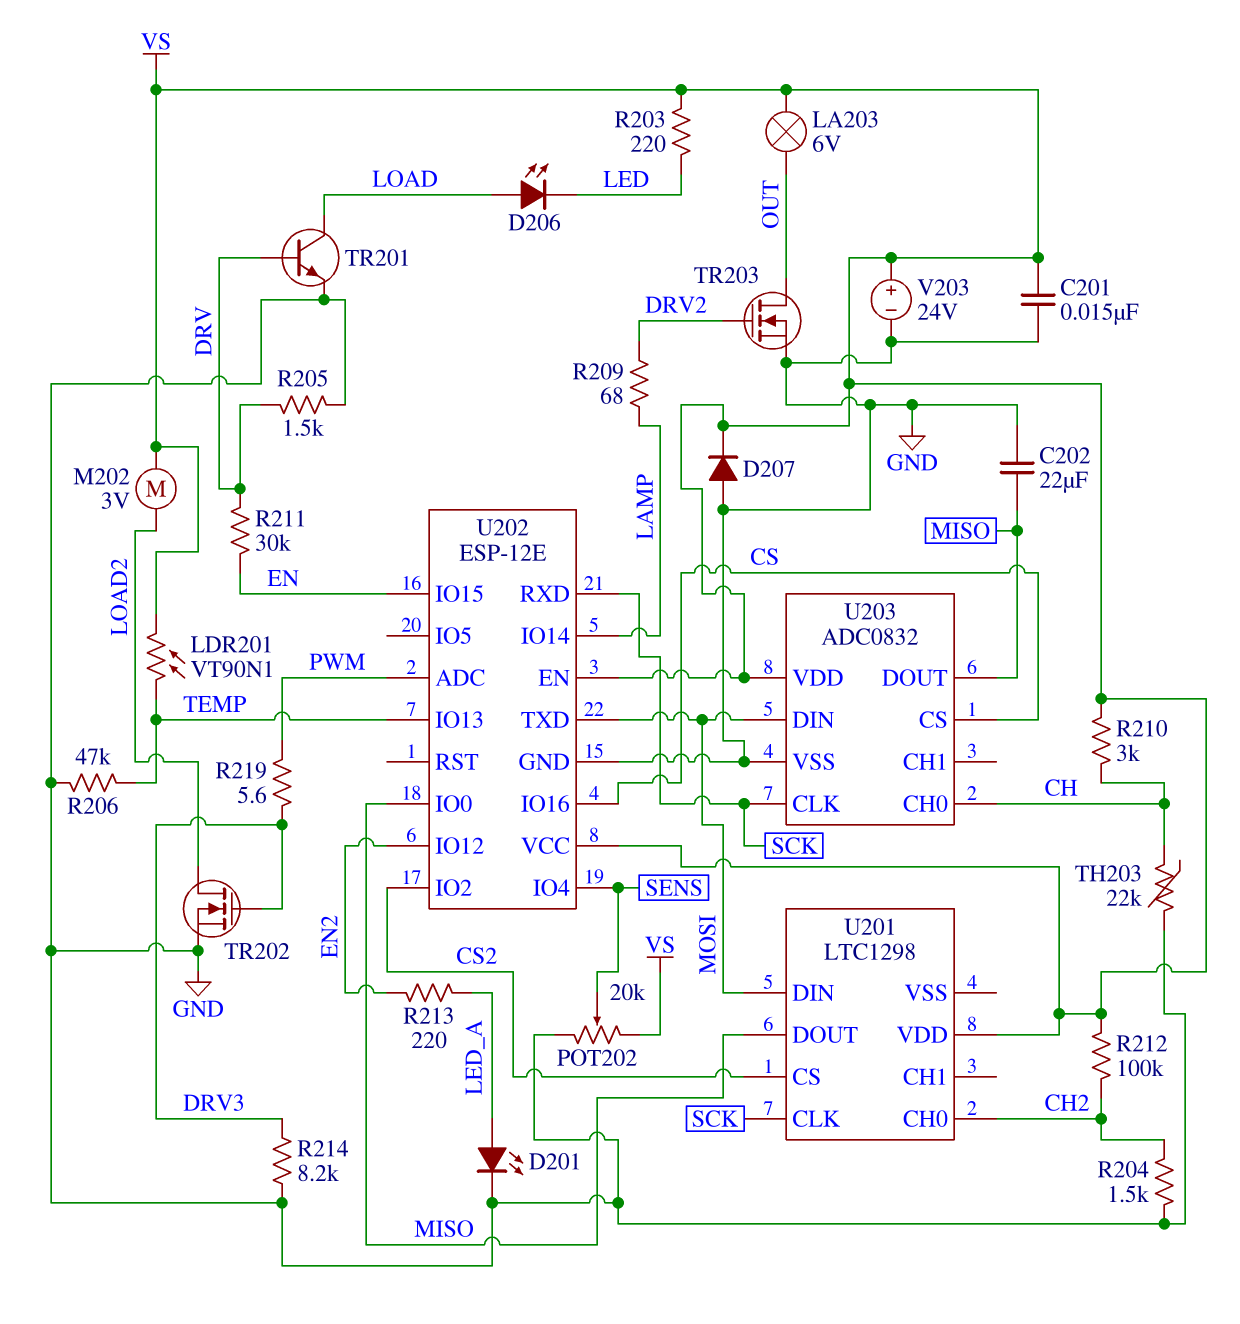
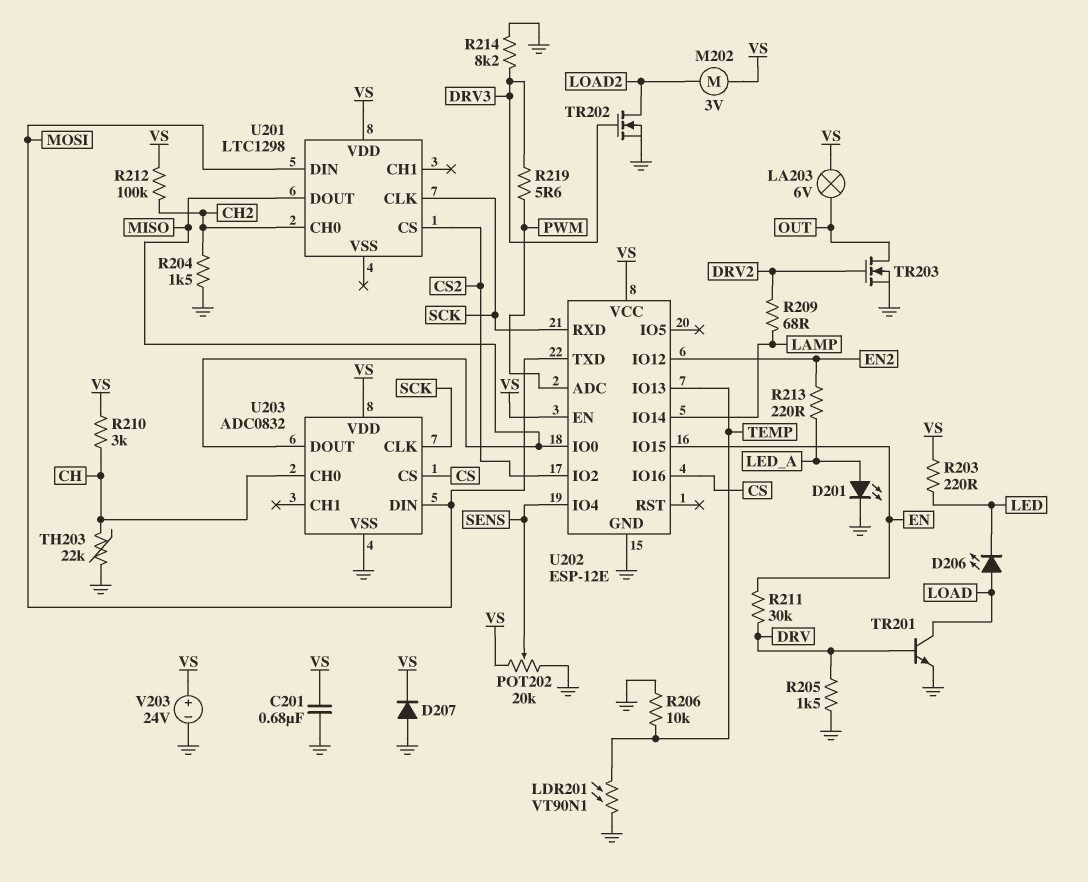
C201: 15nF (GND, VS) -> 680nF (GND, VS)
C202: 22uF (GND, MISO) -> none
LDR201: VT90N1 (TEMP, VS) -> VT90N1 (GND, TEMP)
R206: 47k (GND, TEMP) -> 10k (GND, TEMP)

